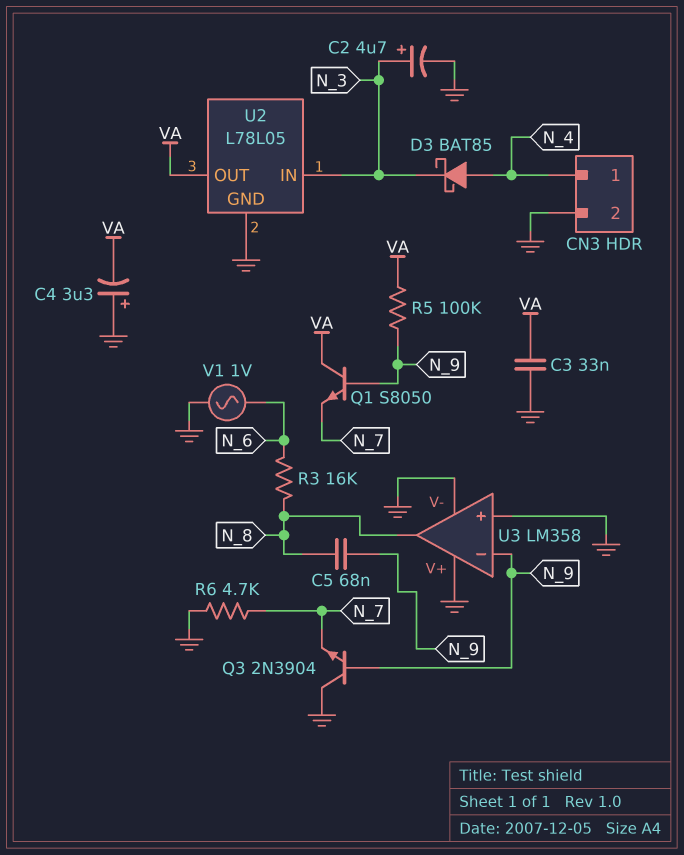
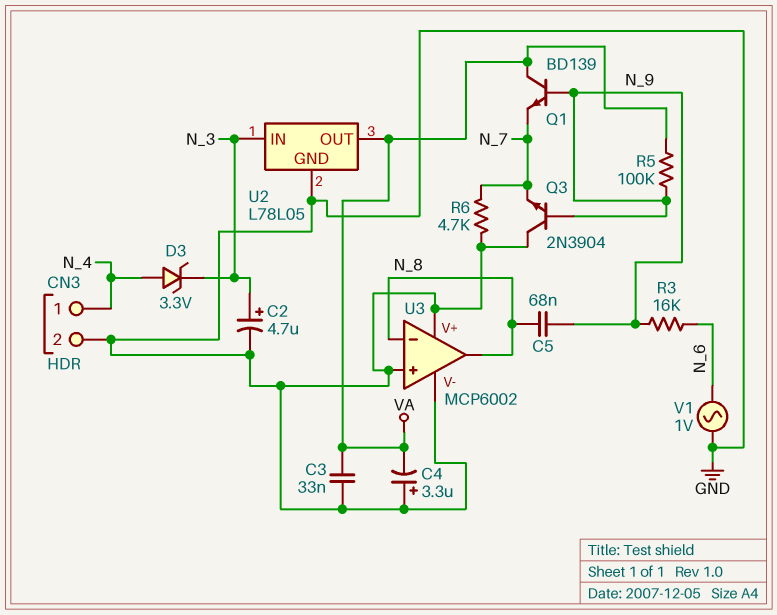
D3: schottky BAT85 (A N_4, K N_3) -> zener 3.3V (A N_4, K N_3)
Q1: NPN S8050 (B N_9, C VA, E N_7) -> NPN BD139 (B N_9, C VA, E N_7)
R3: 16k (N_6, N_8) -> 16k (N_6, N_9)
U3: LM358 -> MCP6002
U3 pin in-: N_9 -> N_8

